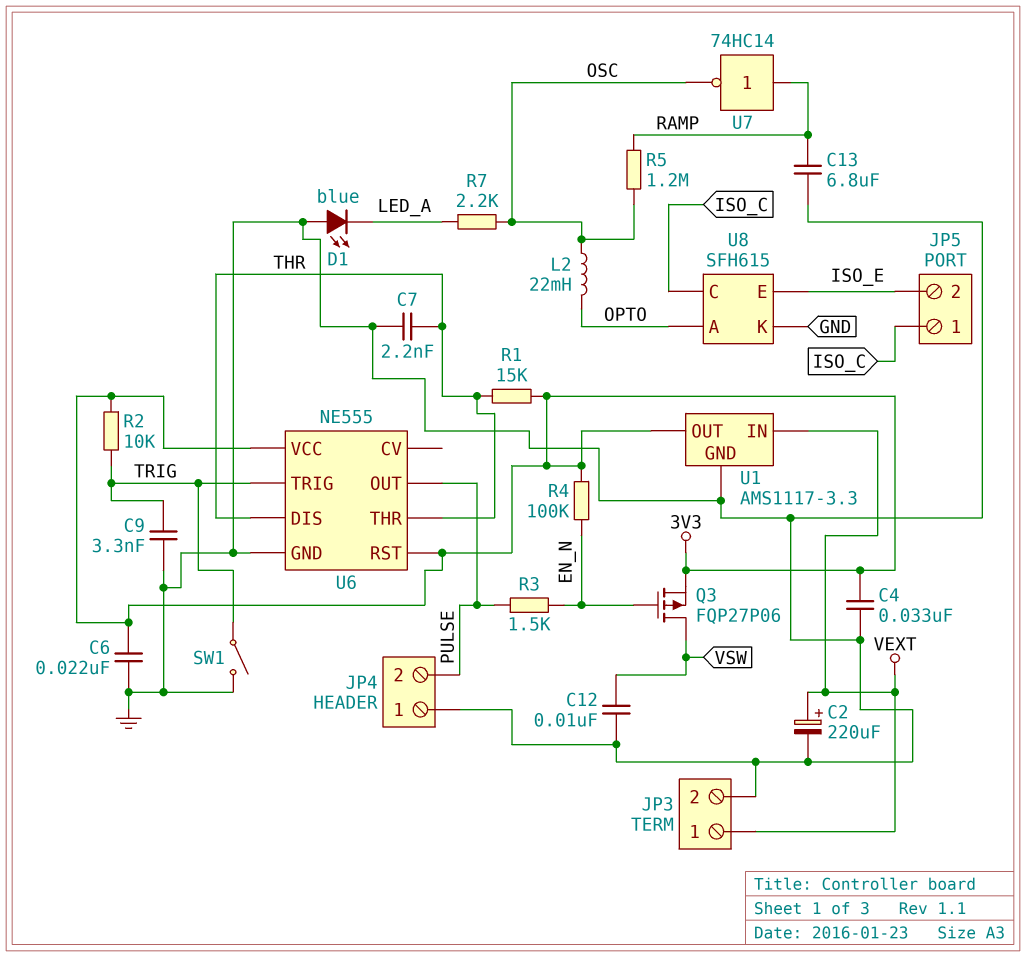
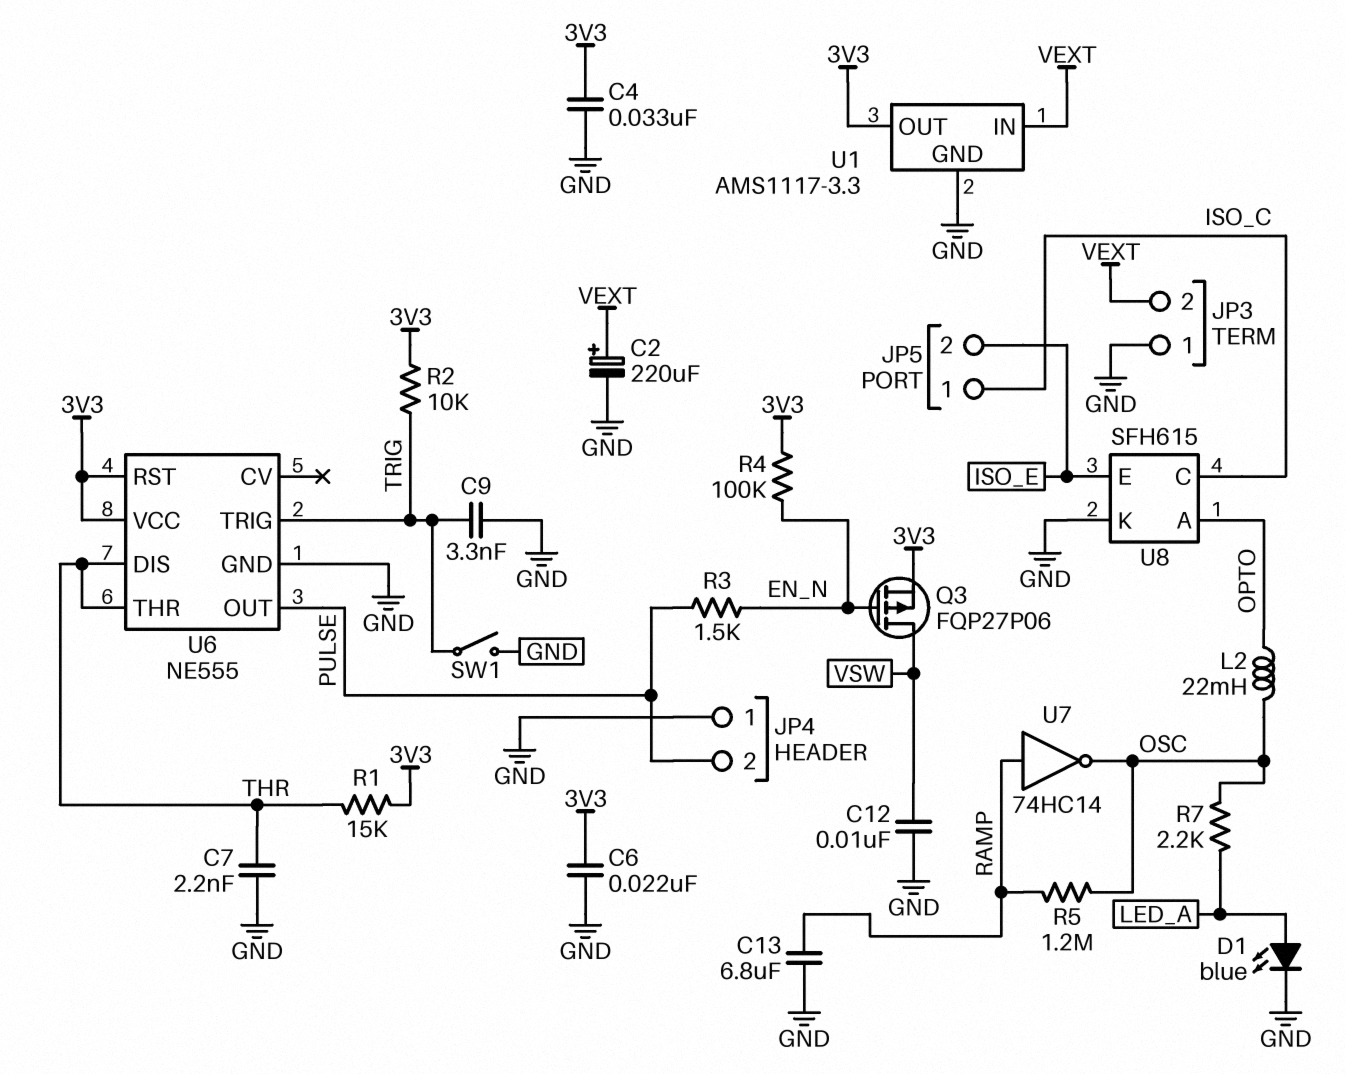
D1: LED blue (A GND, K LED_A) -> LED blue (A LED_A, K GND)
JP3 pin 1: VEXT -> GND
JP3 pin 2: GND -> VEXT

